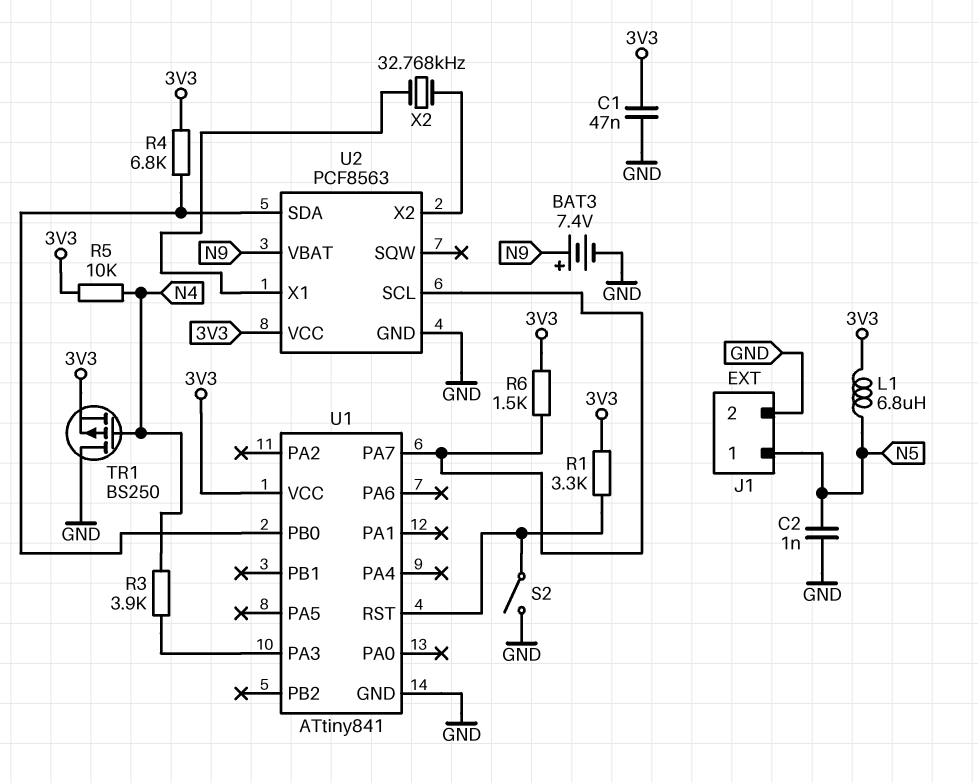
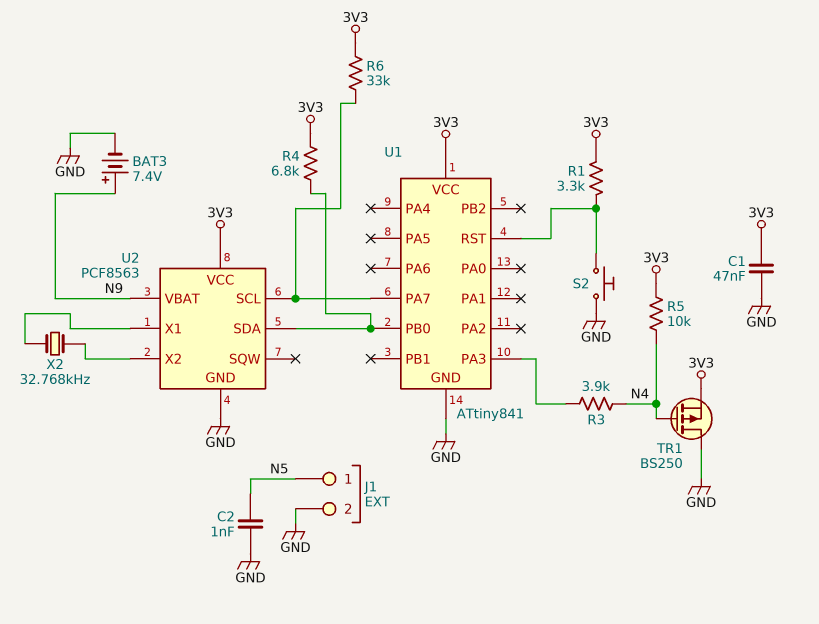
L1: 6.8uH (3V3, N5) -> none
R6: 1.5k (3V3, U1/PA7) -> 33k (3V3, U1/PA7)
S2: switch (GND, U1/RST) -> button (GND, U1/RST)

